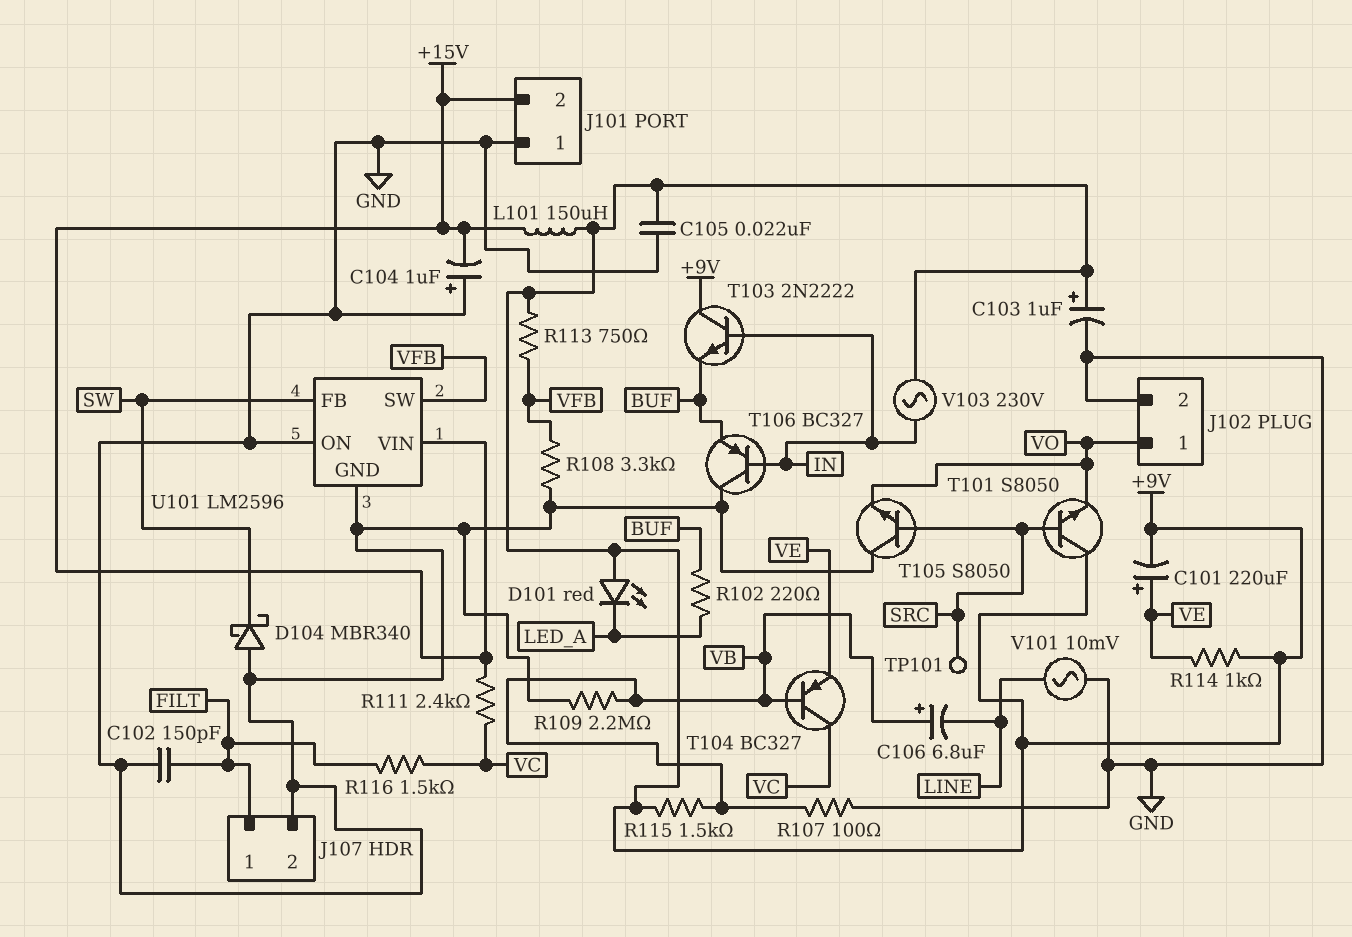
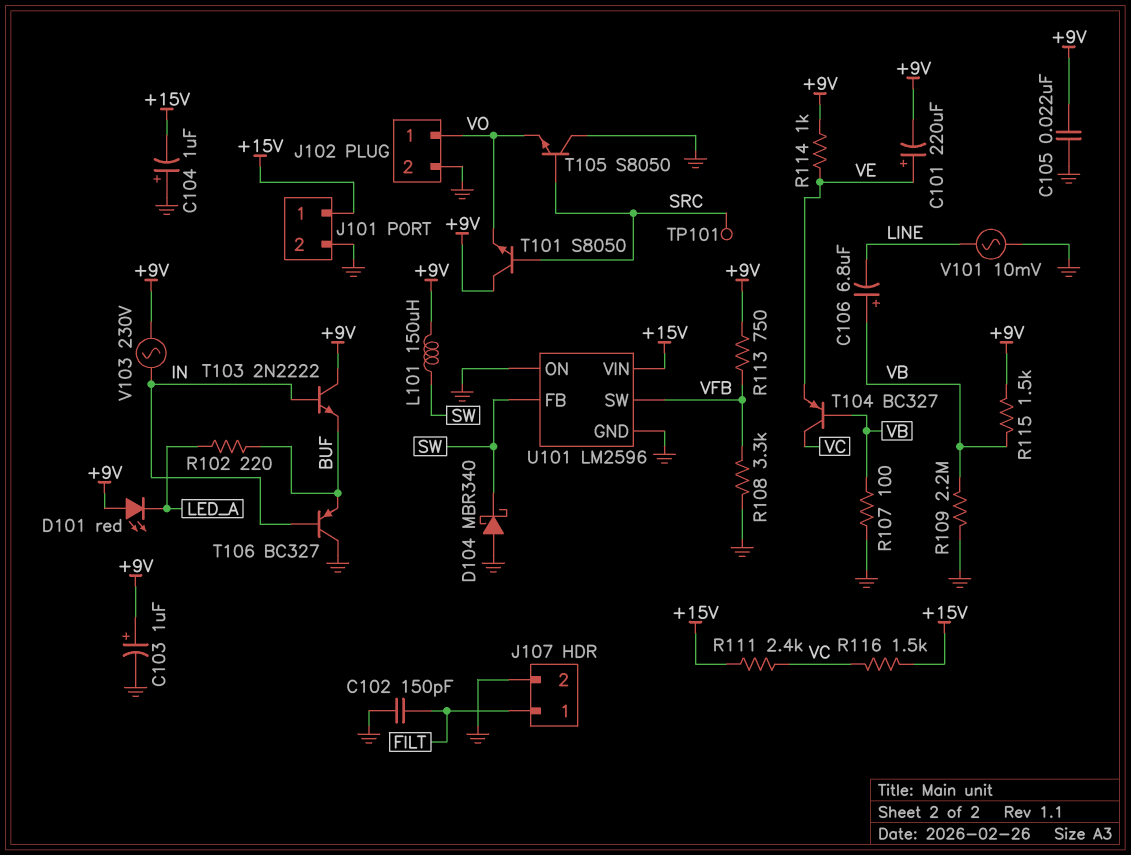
J101 pin 1: GND -> +15V
J101 pin 2: +15V -> GND
L101: 150uH (+9V, +15V) -> 150uH (+9V, SW)
R116: 1.5k (FILT, VC) -> 1.5k (+15V, VC)

